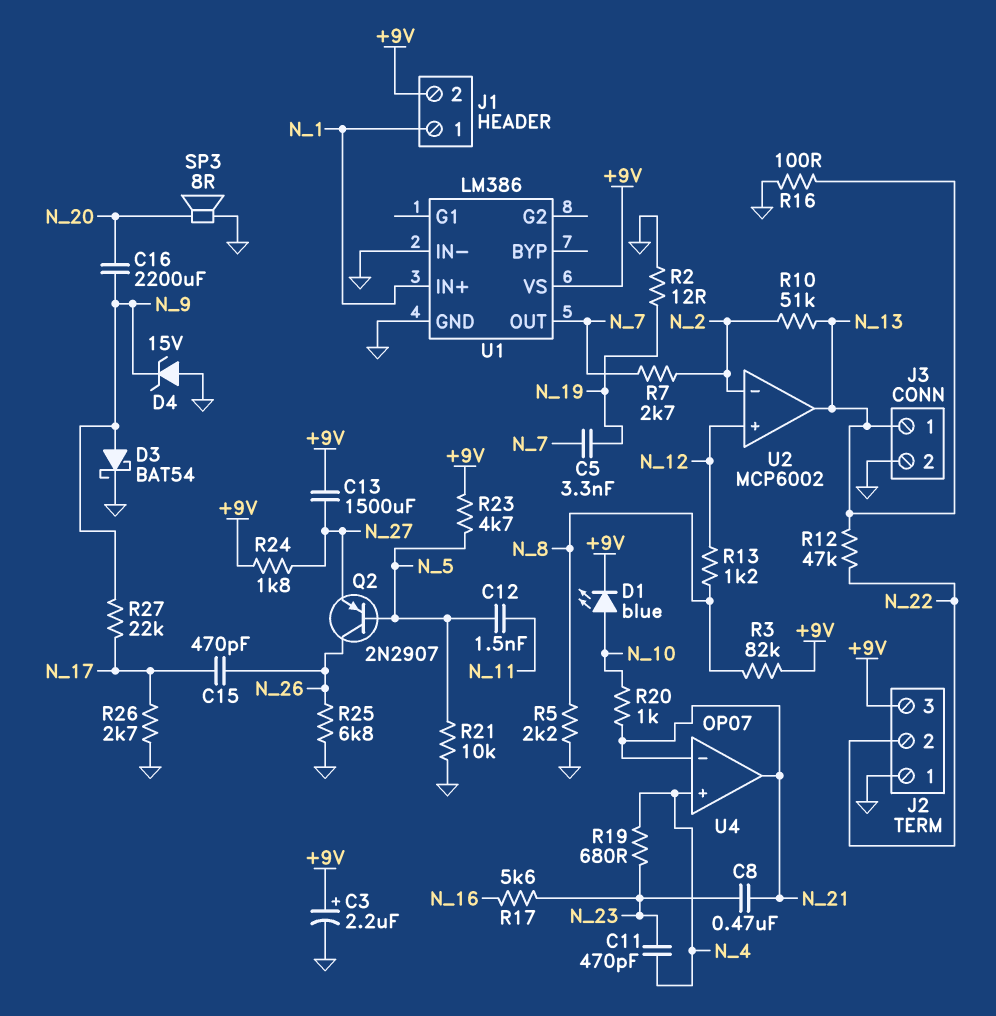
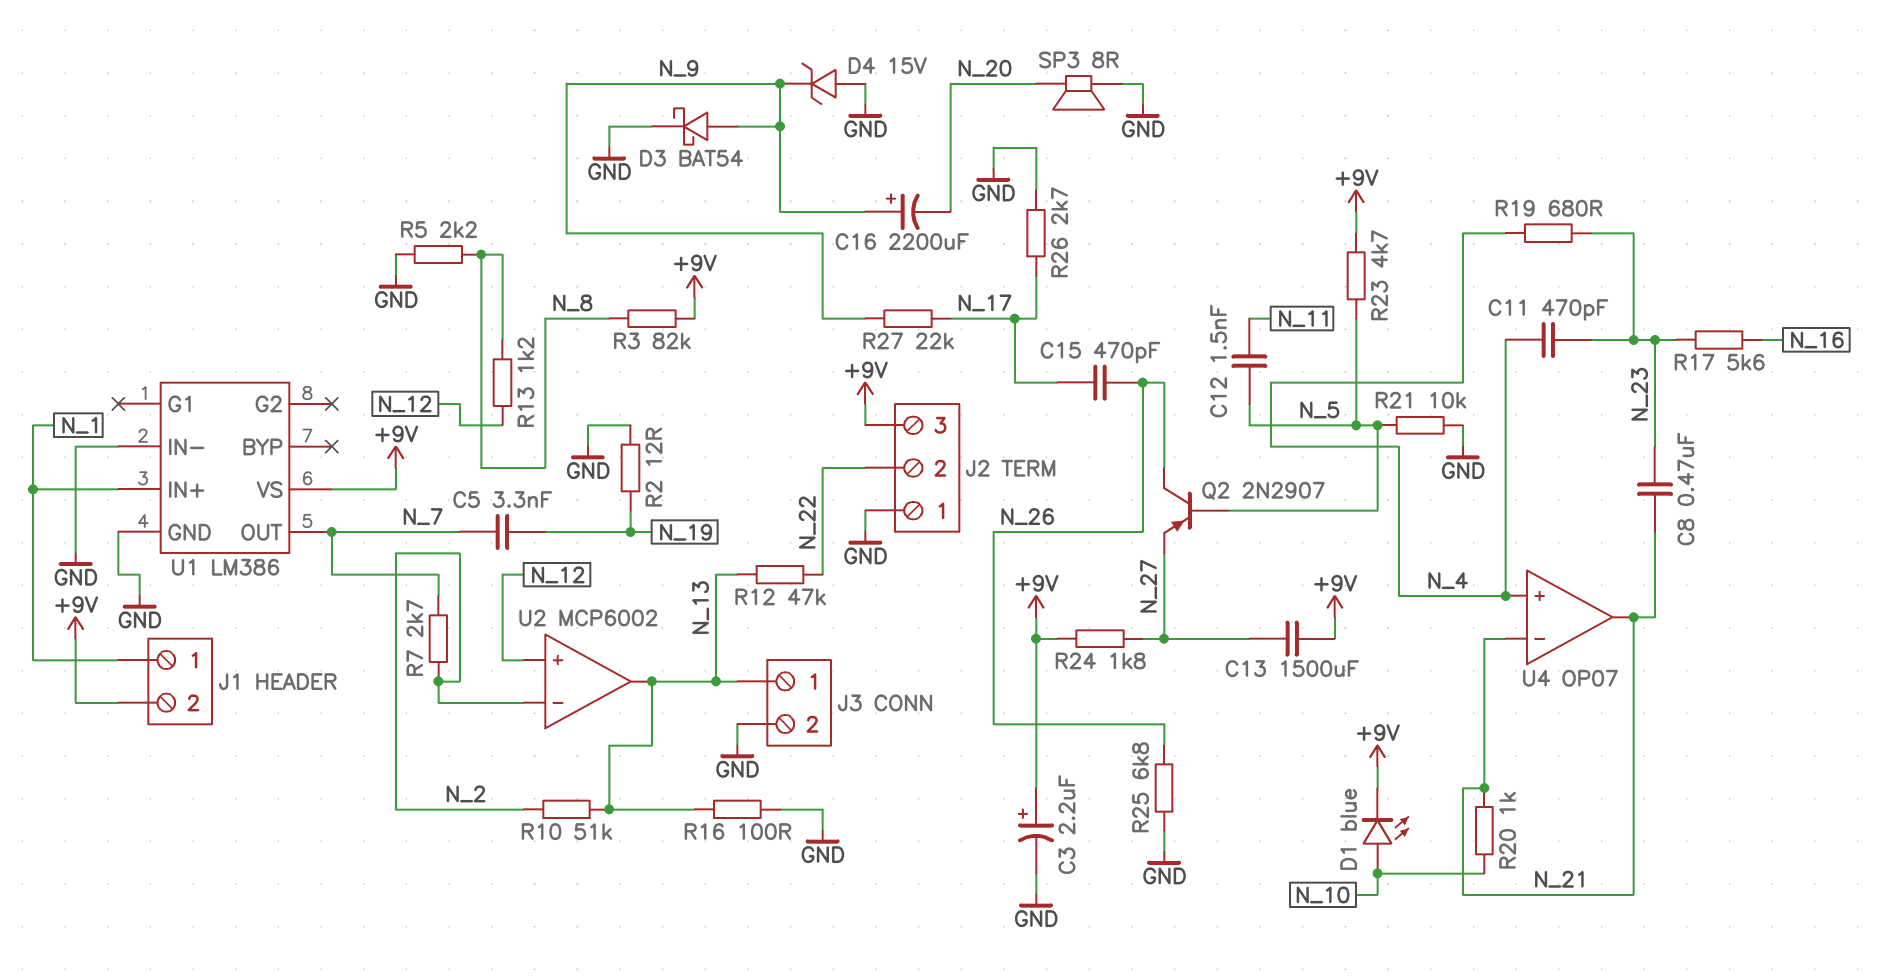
C16: 2200uF (N_9, N_20) -> 2200uF (plus N_9, minus N_20)

